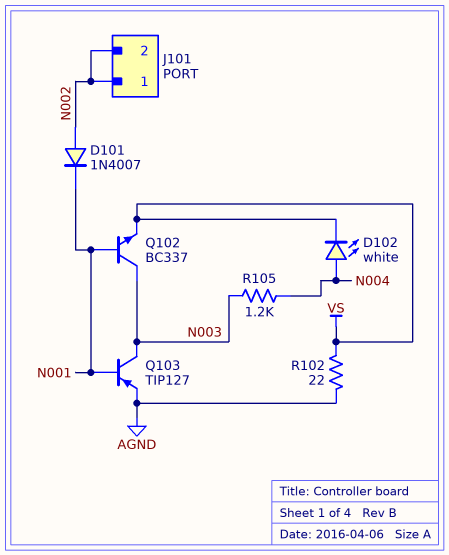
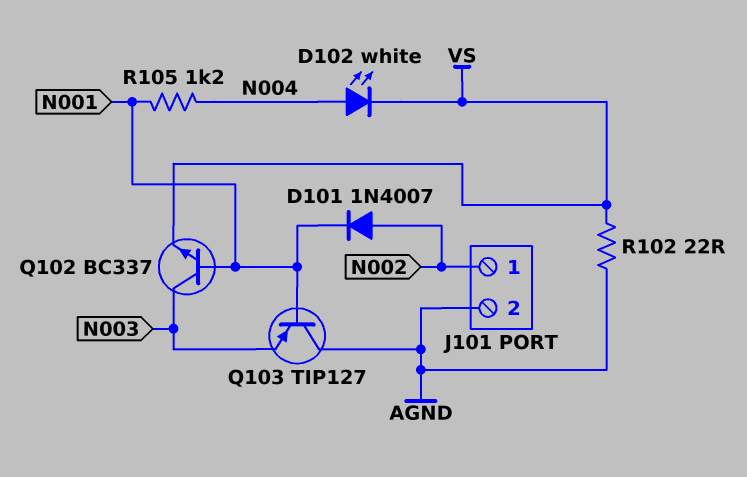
J101 pin 2: N002 -> AGND
Q103: PNP TIP127 (B N001, C N003, E AGND) -> PNP TIP127 (B N001, C AGND, E N003)
R105: 1.2k (N003, N004) -> 1.2k (N001, N004)

